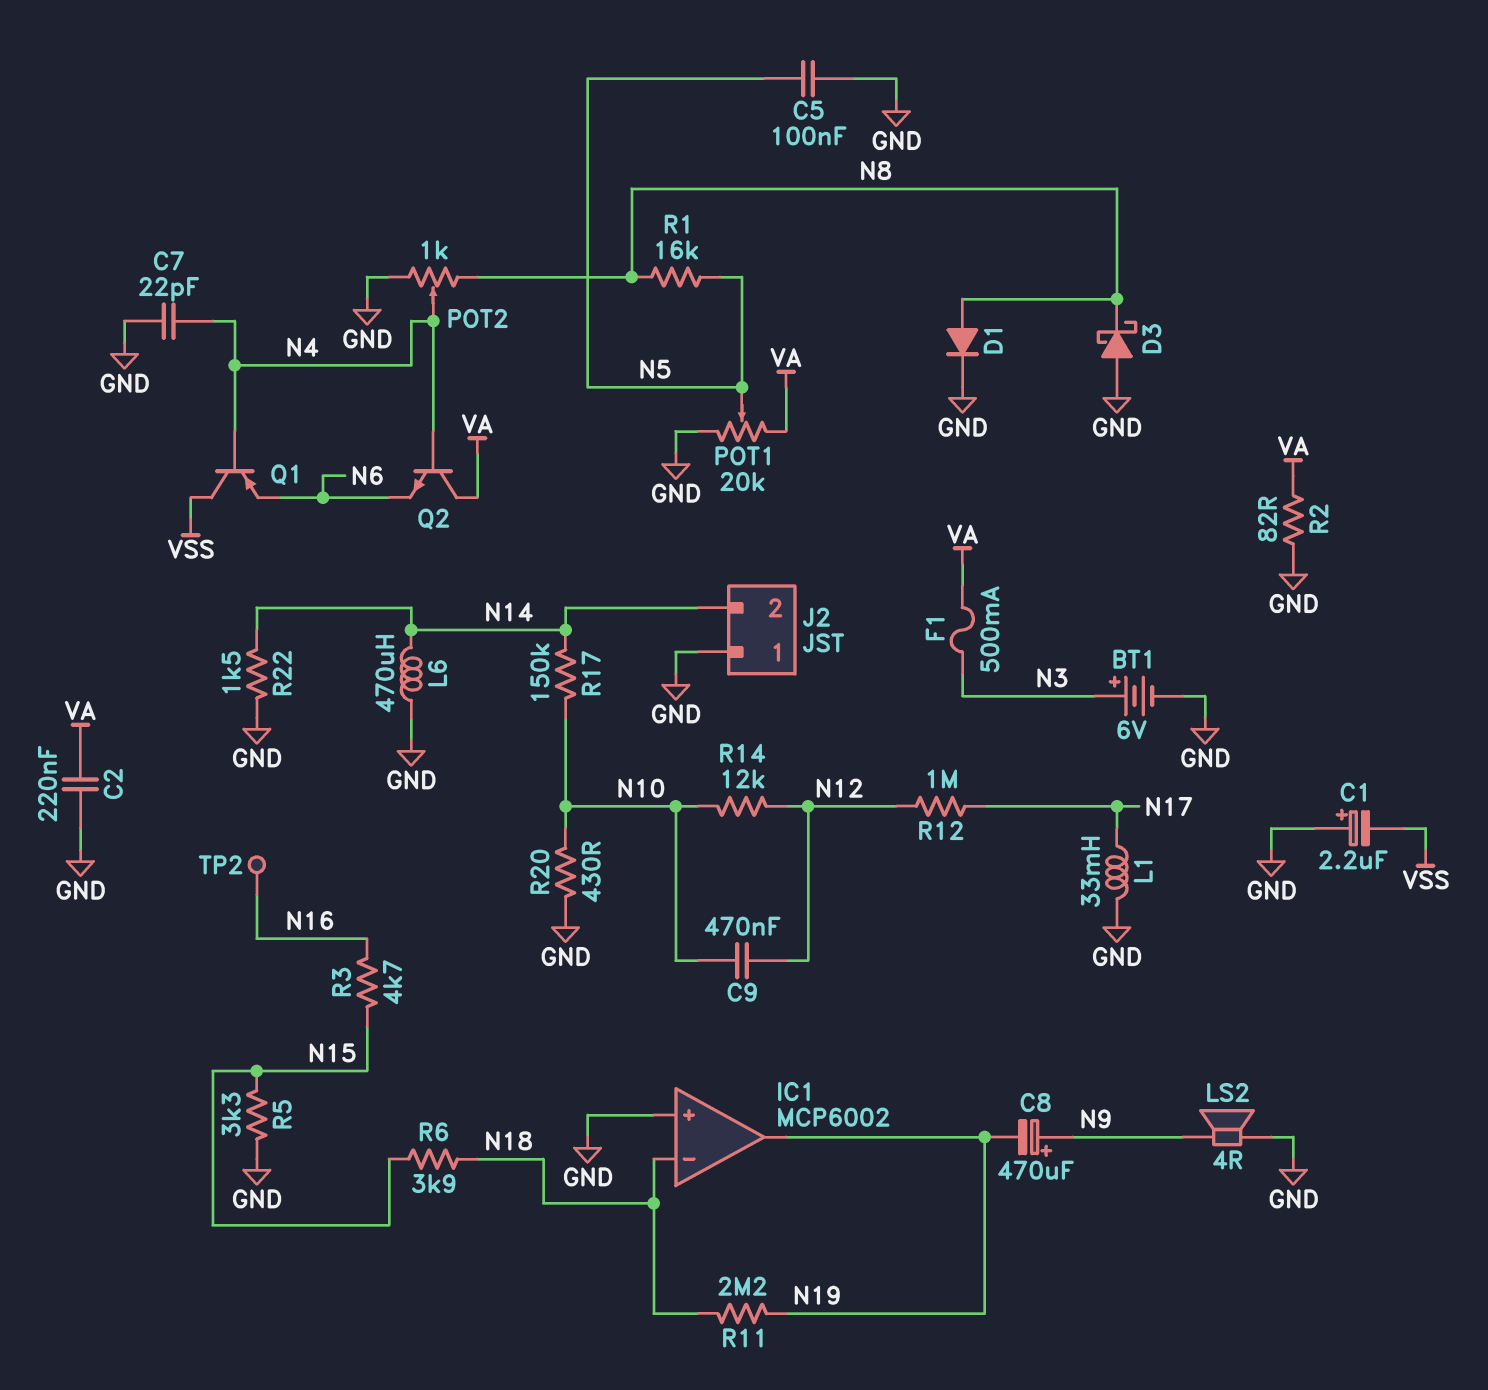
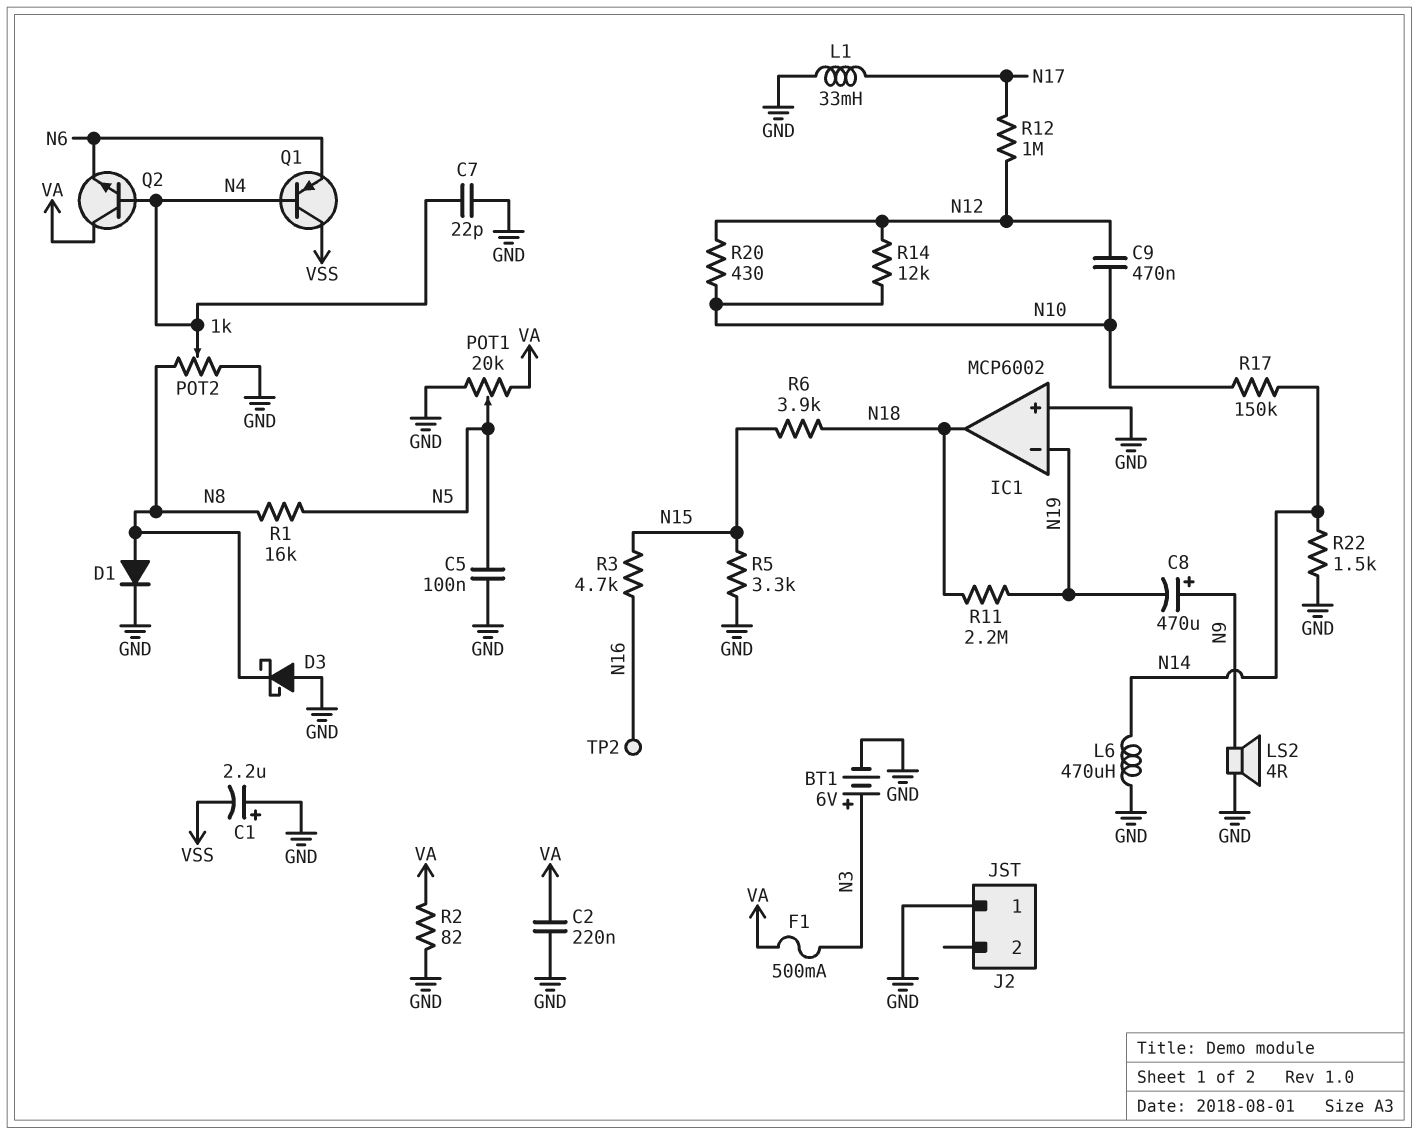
IC1 pin in-: N18 -> N19
IC1 pin out: N19 -> N18
J2 pin 2: N14 -> none
R20: 430 (GND, N10) -> 430 (N10, N12)

